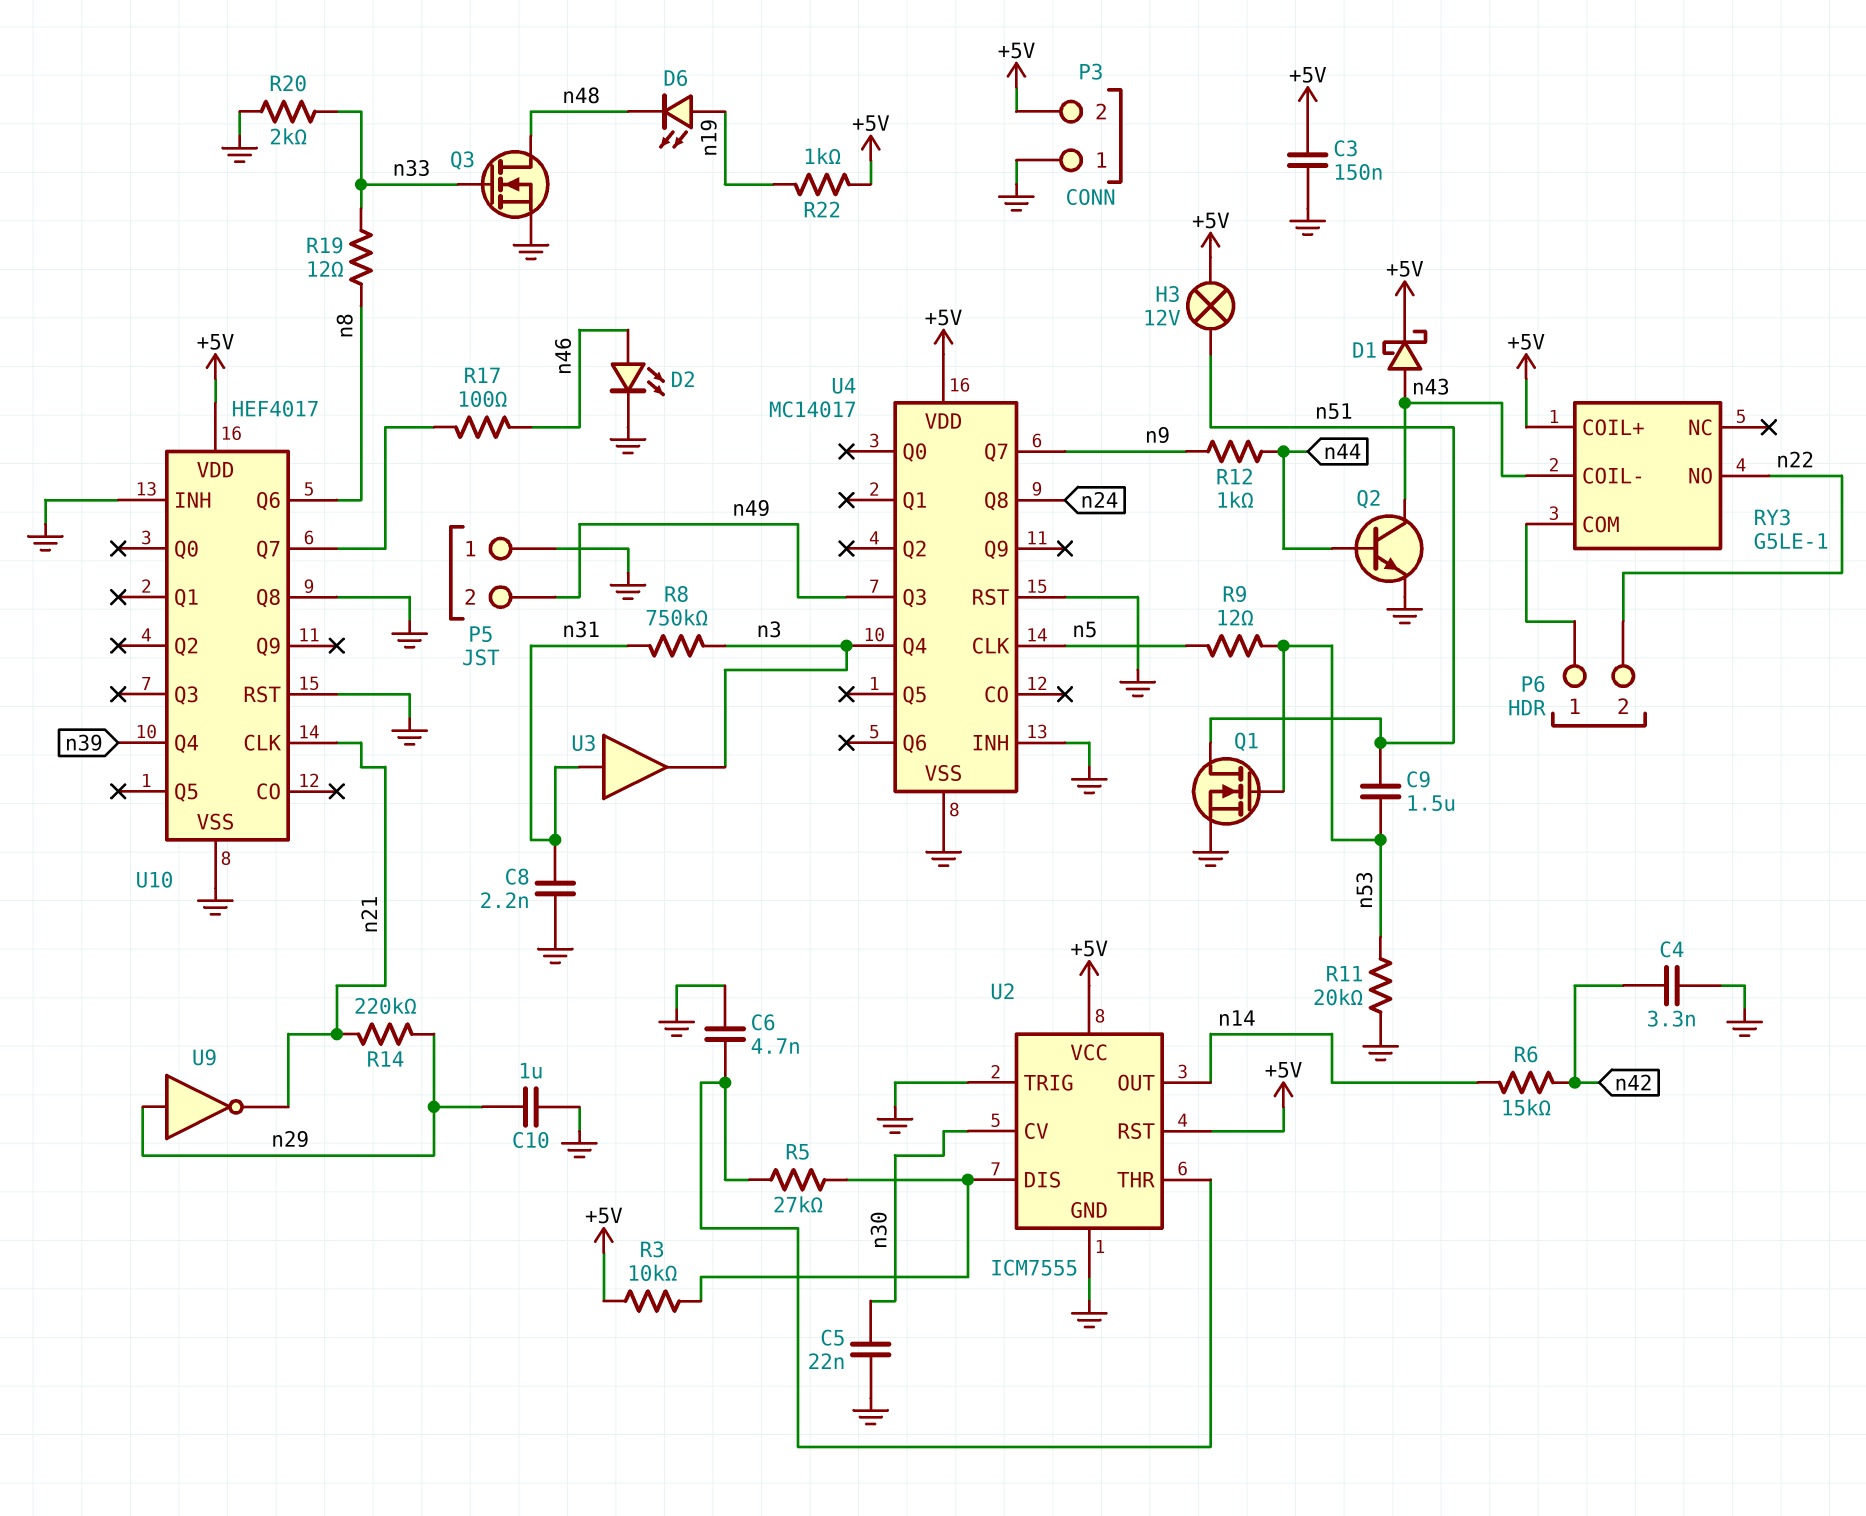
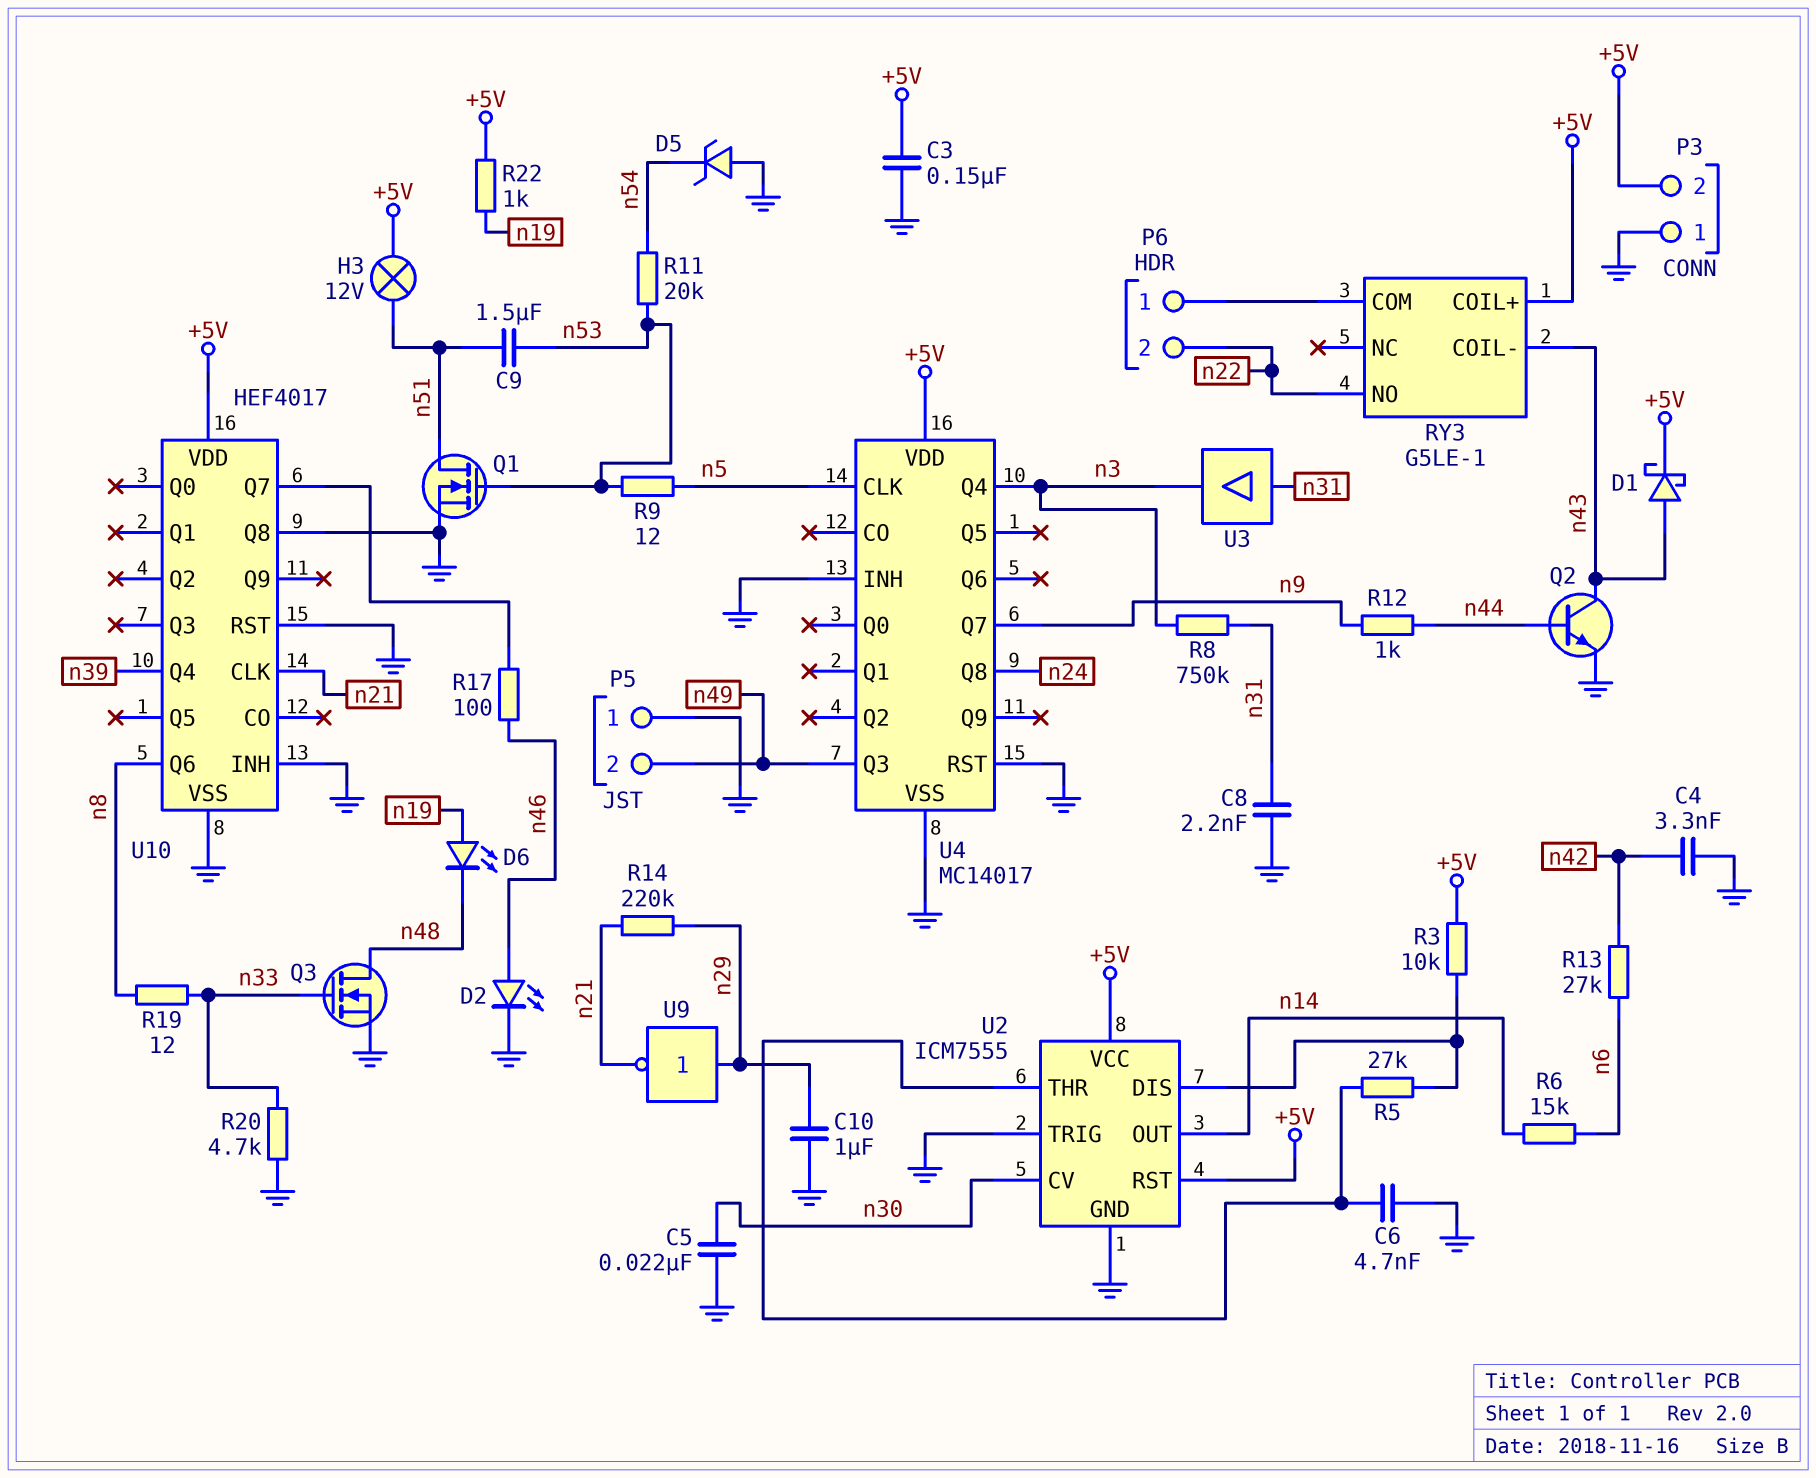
D5: none -> zener (A GND, K n54)
R6: 15k (n14, n42) -> 15k (n6, n14)
R11: 20k (GND, n53) -> 20k (n53, n54)
R13: none -> 27k (n6, n42)
R20: 2k (GND, n33) -> 4.7k (GND, n33)

